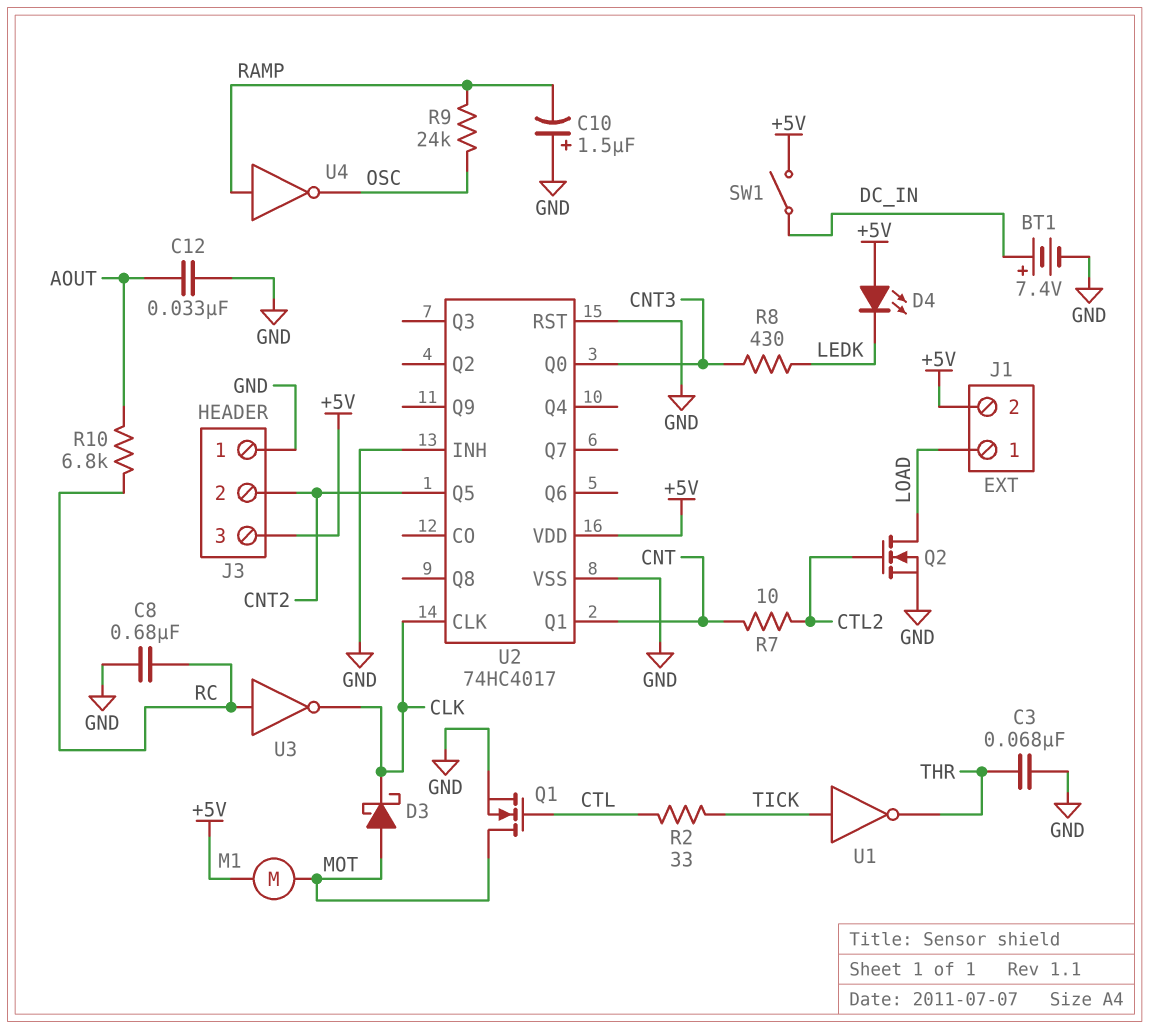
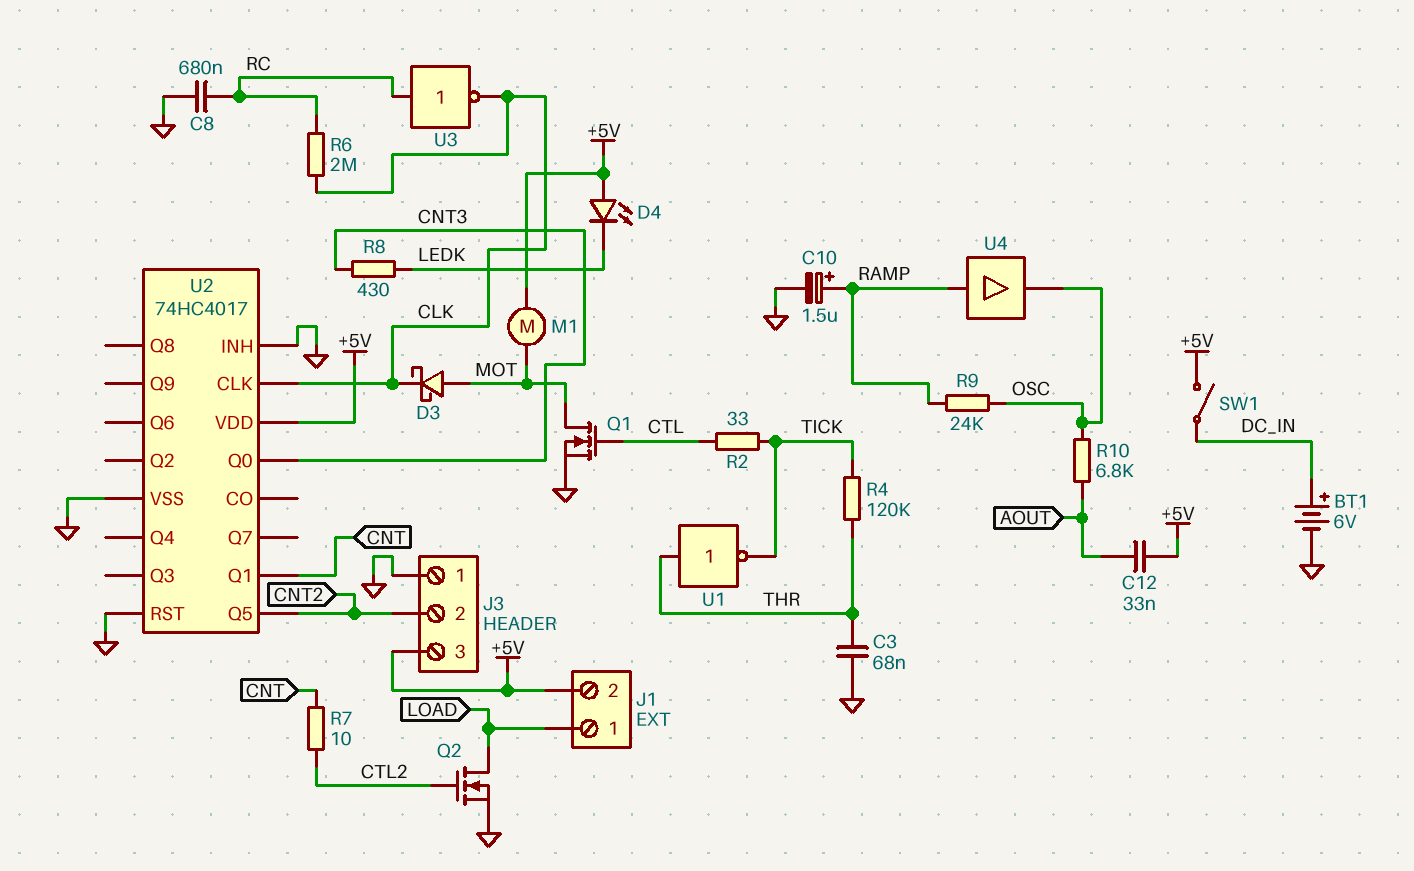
BT1: 7.4V (plus DC_IN, minus GND) -> 6V (plus DC_IN, minus GND)
C10: 1.5uF (plus GND, minus RAMP) -> 1.5uF (plus RAMP, minus GND)
C12: 33nF (AOUT, GND) -> 33nF (+5V, AOUT)
R4: none -> 120k (THR, TICK)
R6: none -> 2M (CLK, RC)
R10: 6.8k (AOUT, RC) -> 6.8k (AOUT, OSC)
U1: NOT (in TICK, out THR) -> NOT (in THR, out TICK)
U4: NOT (in RAMP, out OSC) -> buffer (in RAMP, out OSC)

